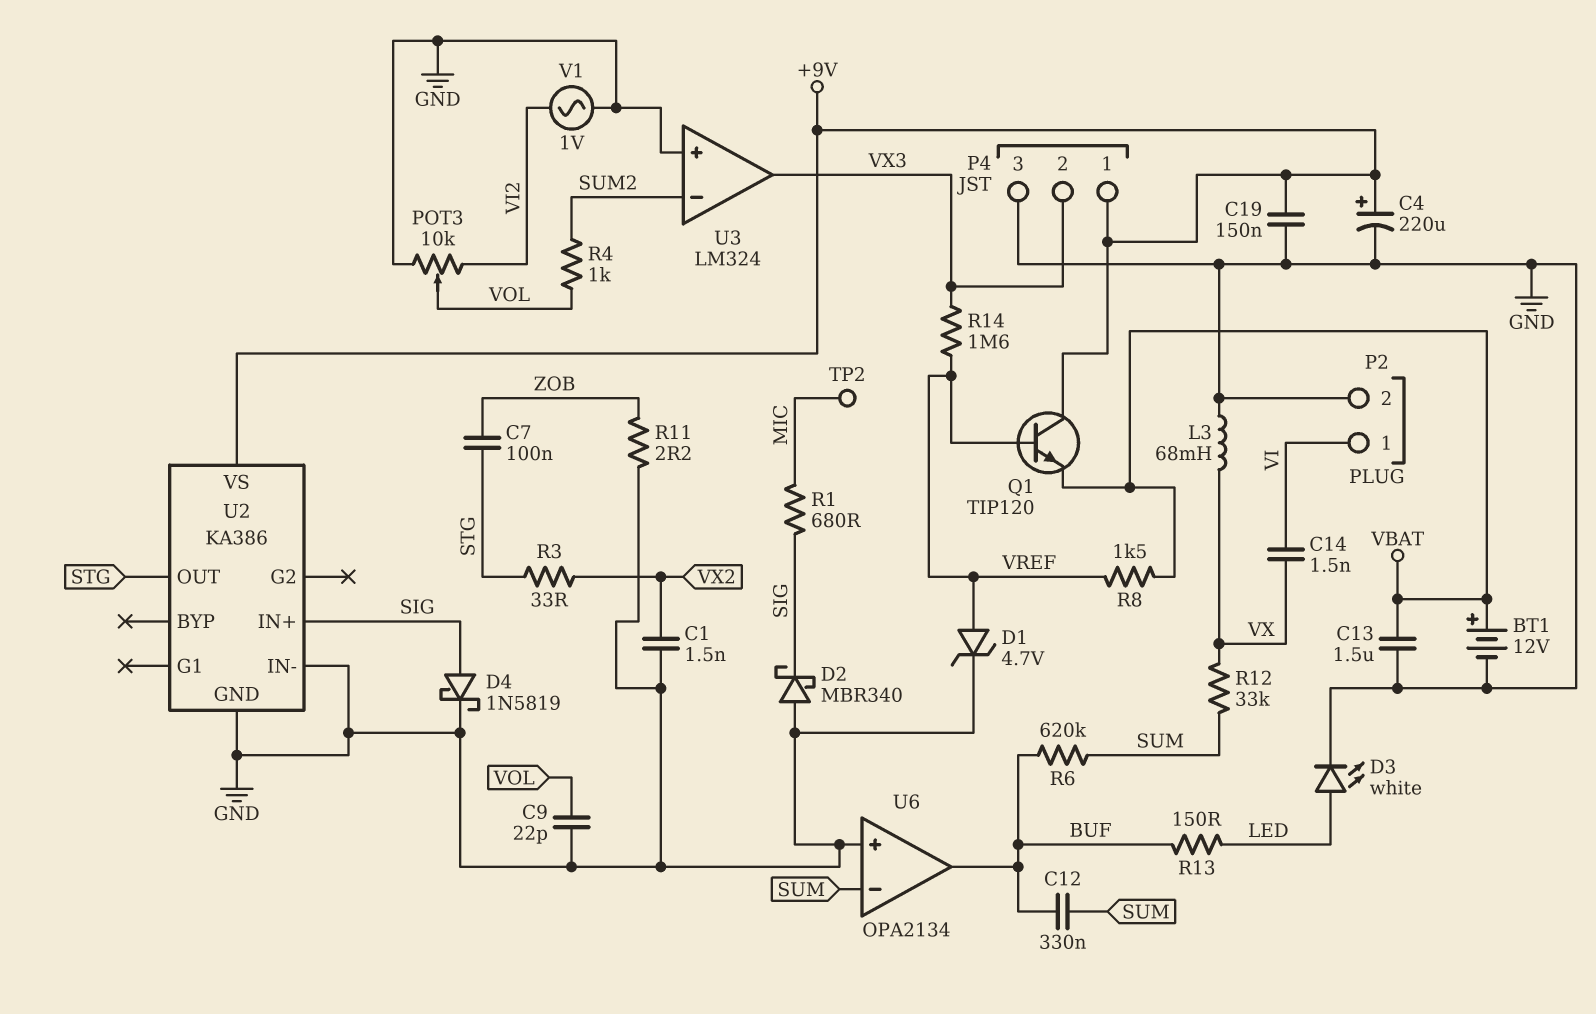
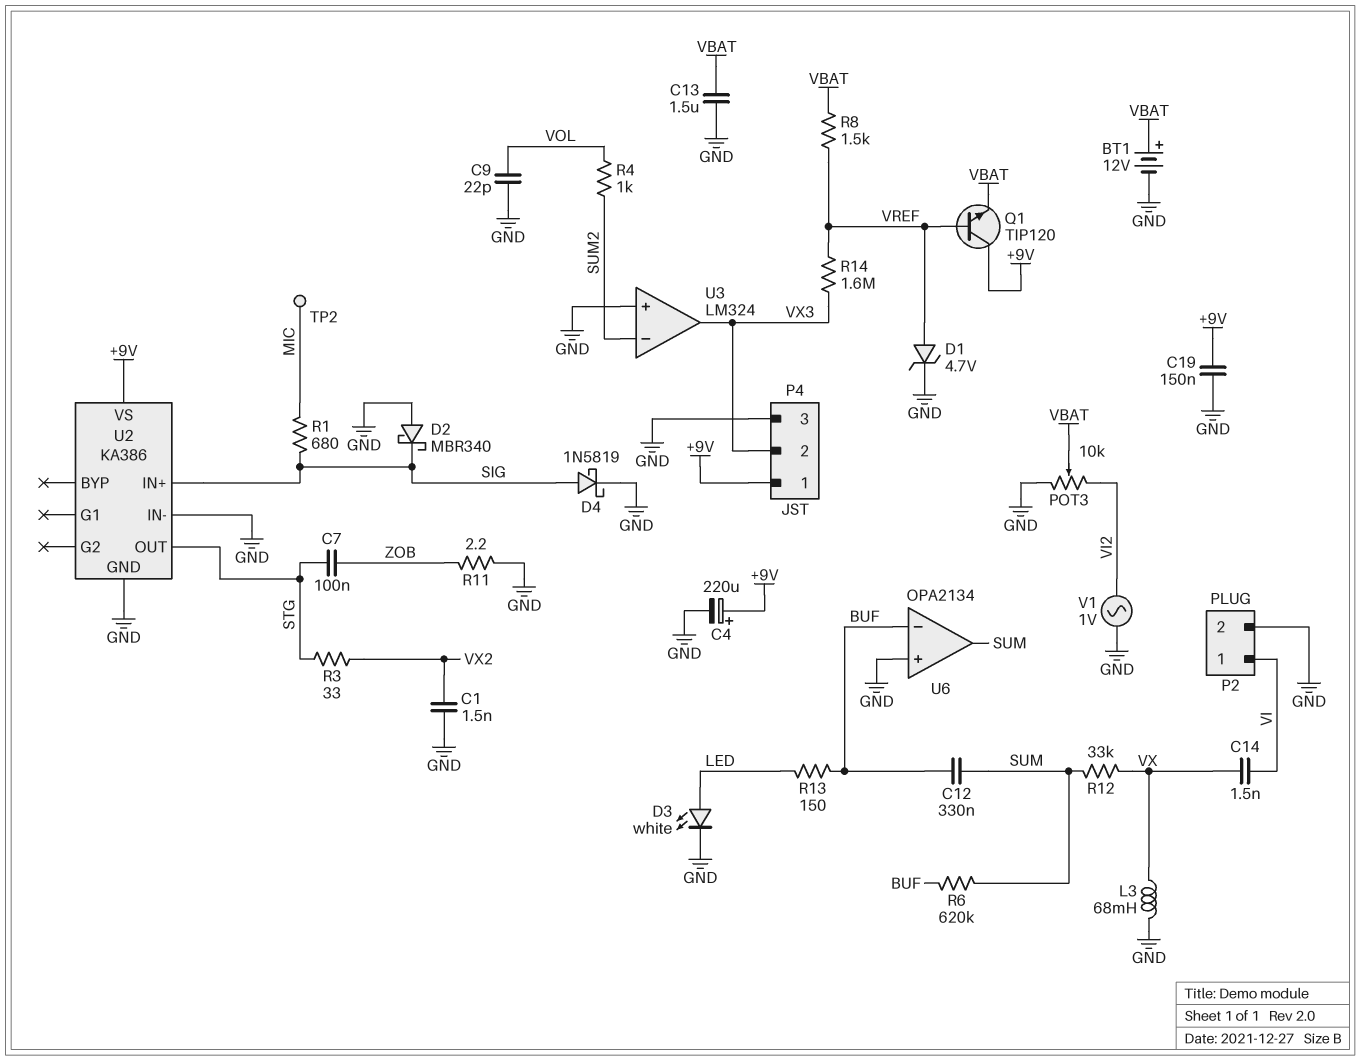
POT3: 10k (GND, VI2, wiper VOL) -> 10k (GND, VI2, wiper VBAT)
U6 pin in-: SUM -> BUF
U6 pin out: BUF -> SUM

